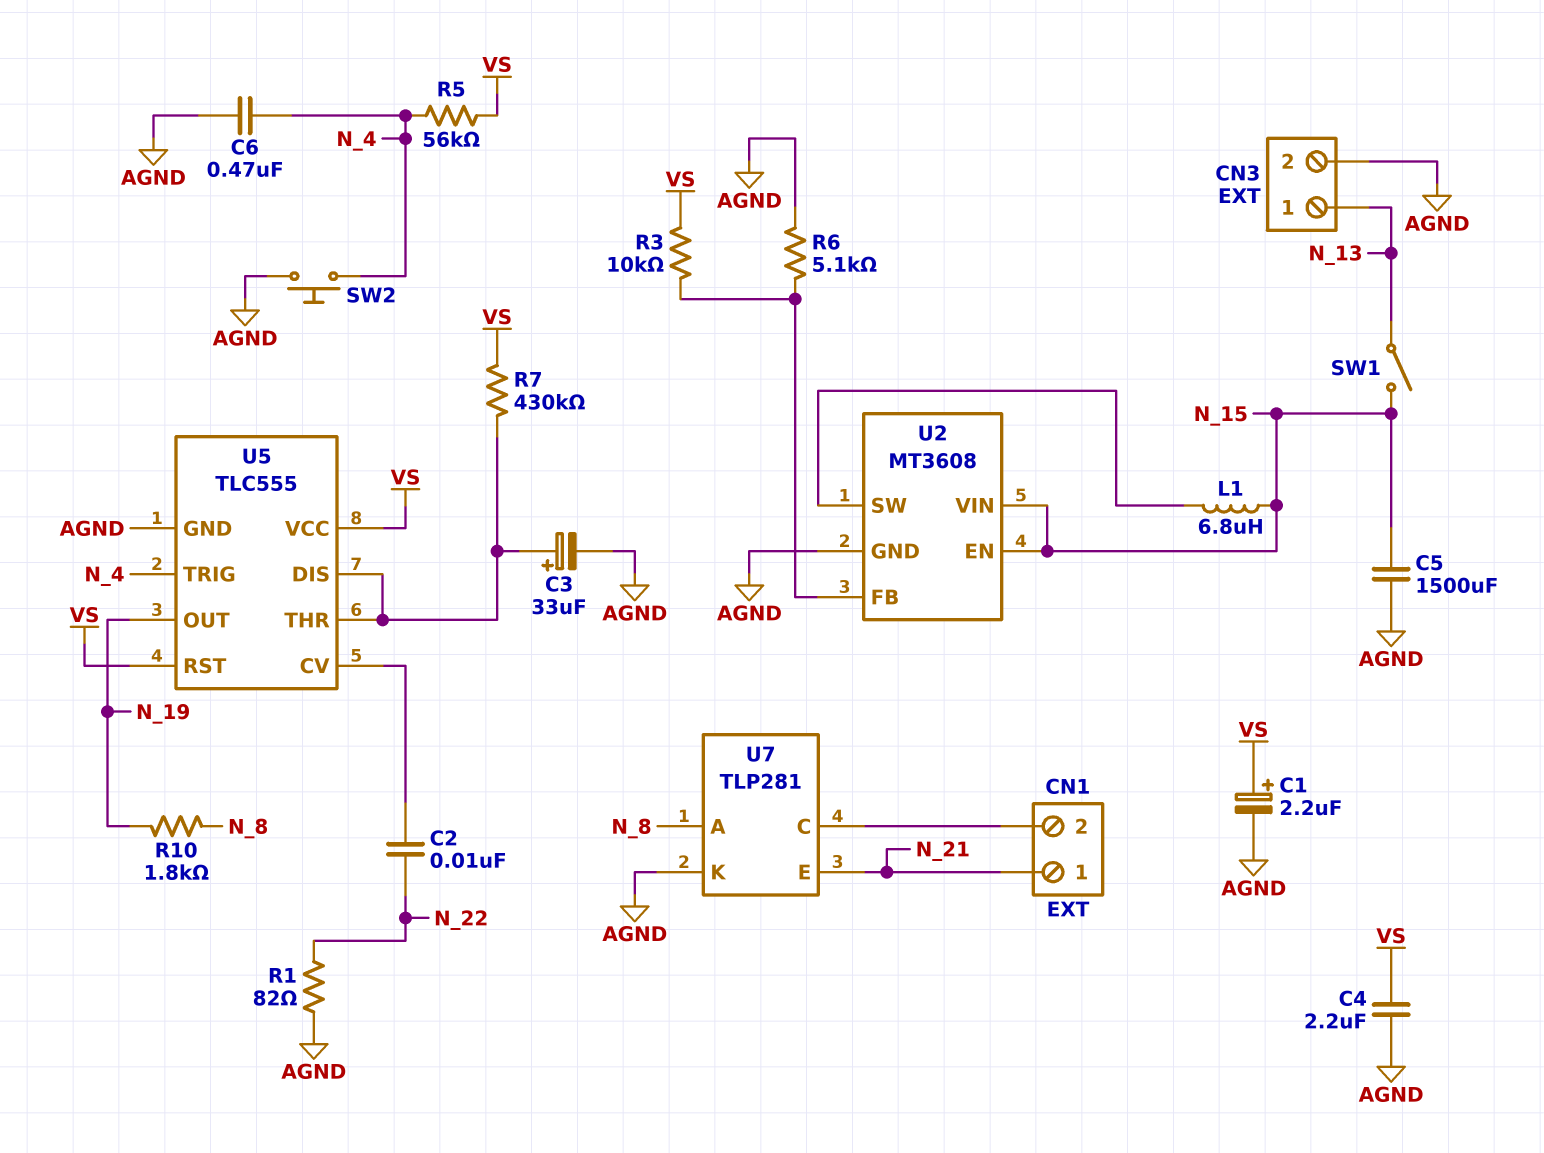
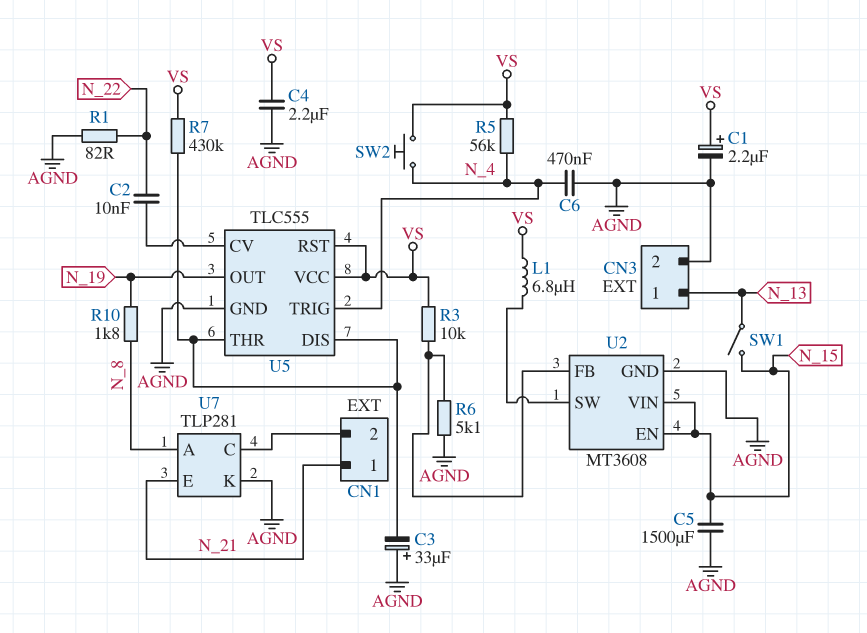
C3: 33uF (plus U5/DIS, minus AGND) -> 33uF (plus AGND, minus U5/DIS)
L1: 6.8uH (N_15, U2/SW) -> 6.8uH (U2/SW, VS)
SW2: button (AGND, N_4) -> button (N_4, VS)

